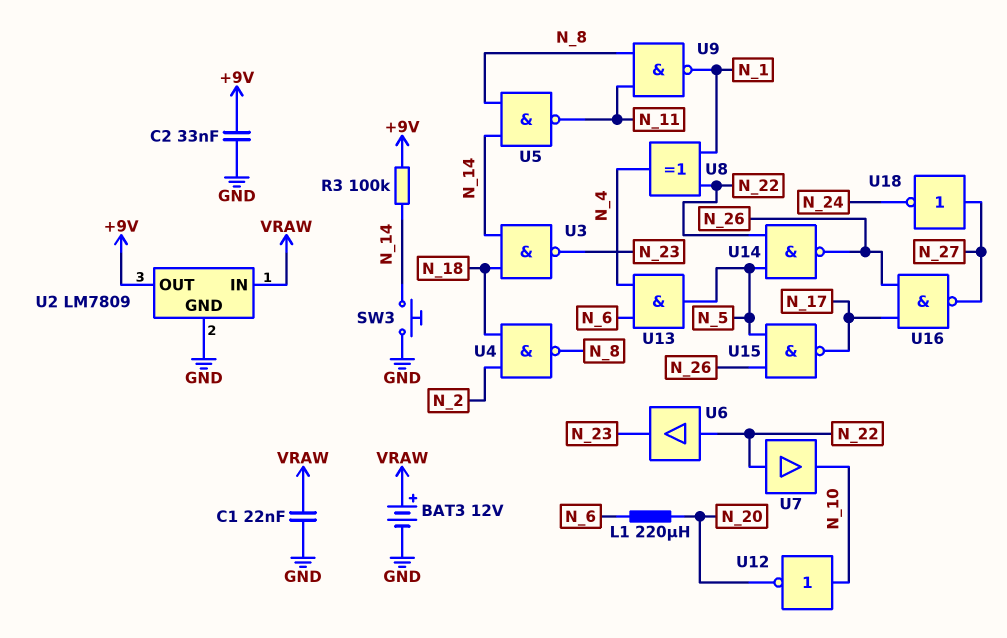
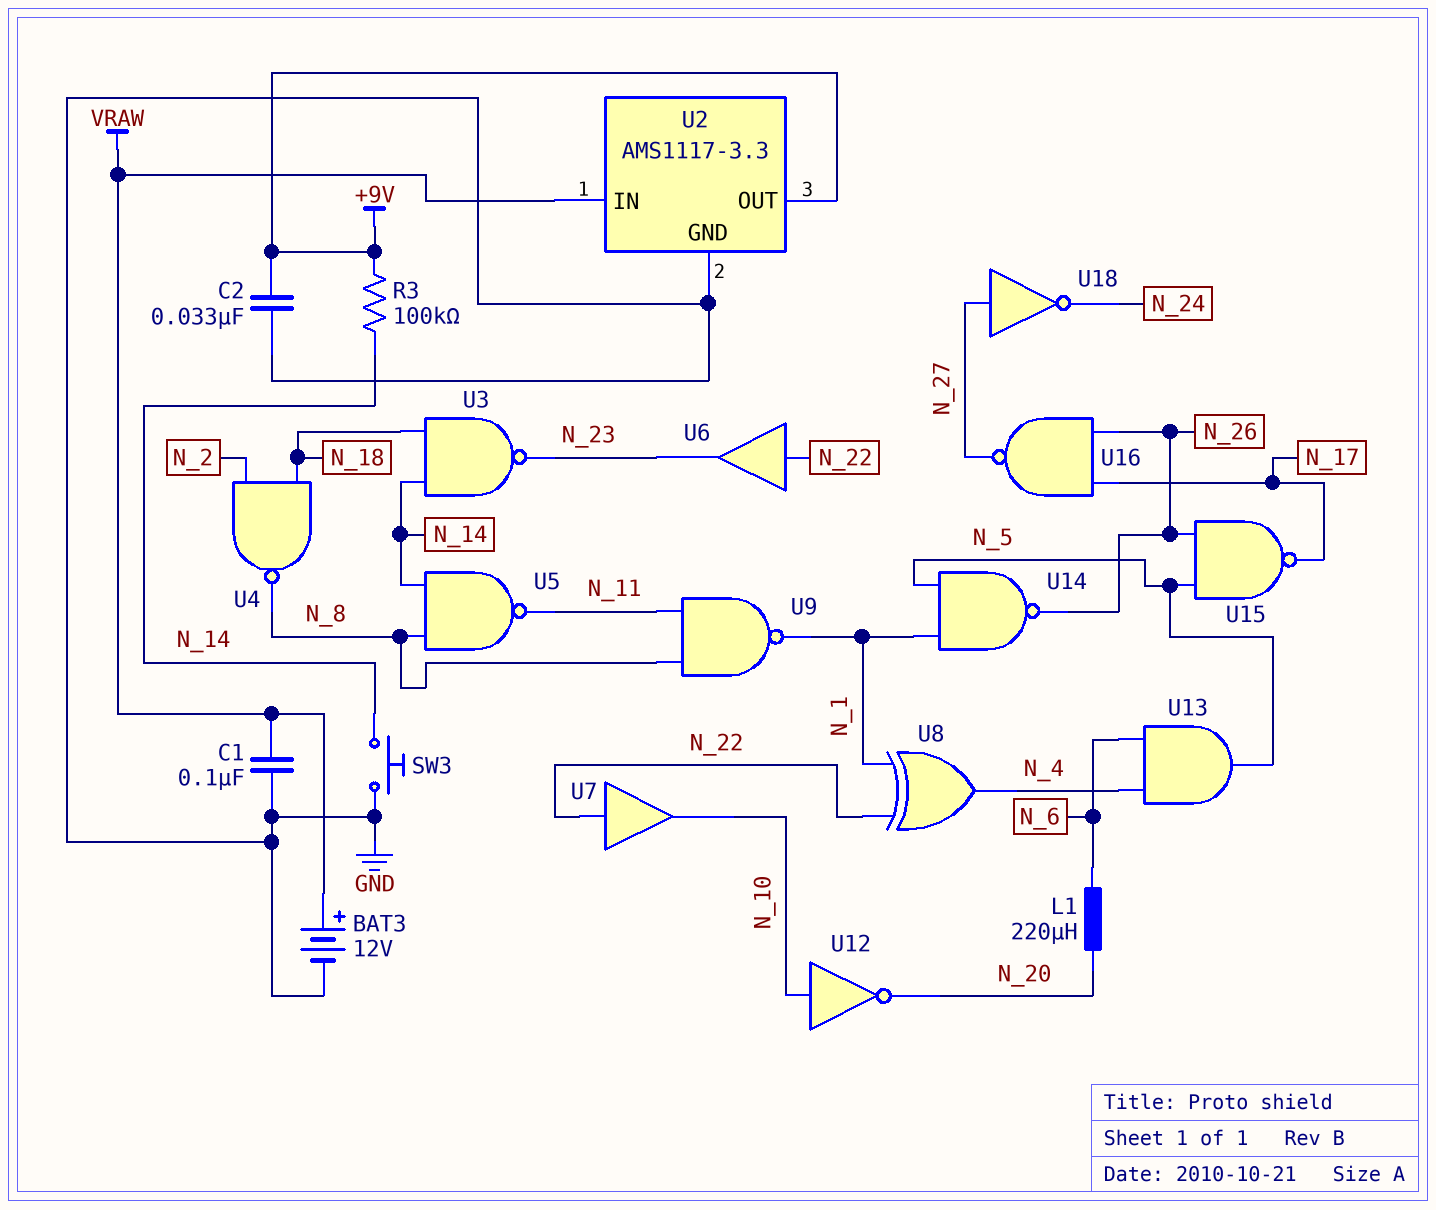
C1: 22nF (GND, VRAW) -> 100nF (GND, VRAW)
U2: LM7809 -> AMS1117-3.3
U14: NAND (in N_5, in N_22, out N_26) -> NAND (in N_1, in N_5, out N_26)

